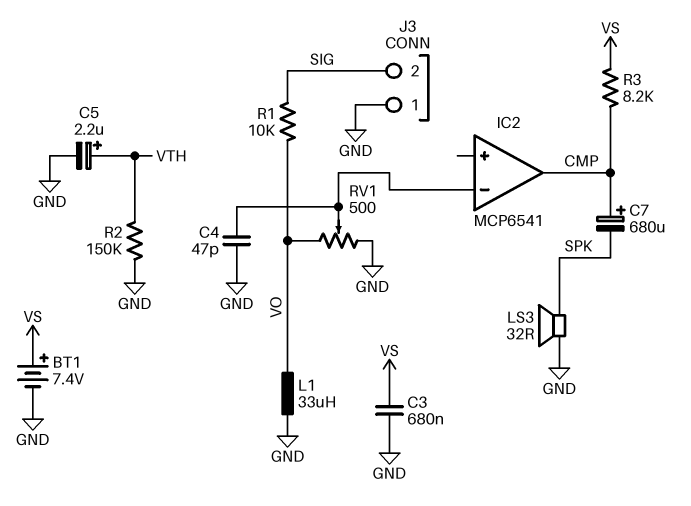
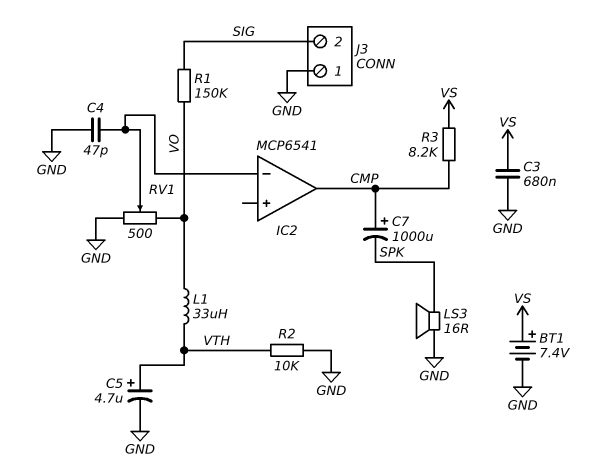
C5: 2.2uF (plus VTH, minus GND) -> 4.7uF (plus VTH, minus GND)
C7: 680uF (plus CMP, minus SPK) -> 1000uF (plus CMP, minus SPK)
L1: 33uH (GND, VO) -> 33uH (VO, VTH)
LS3: speaker 32R (GND, SPK) -> speaker 16R (GND, SPK)
R1: 10k (SIG, VO) -> 150k (SIG, VO)
R2: 150k (GND, VTH) -> 10k (GND, VTH)

